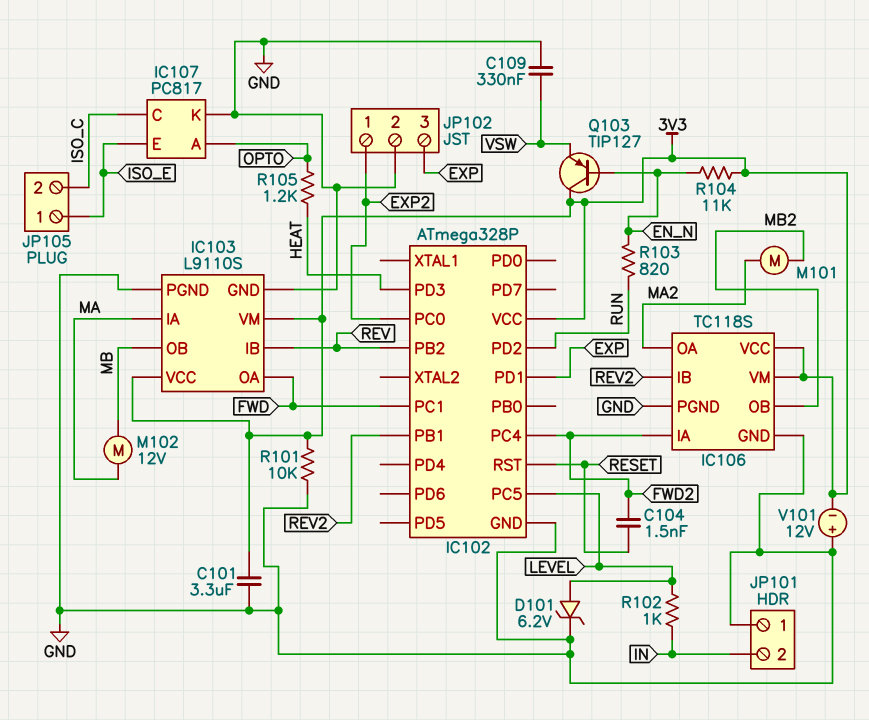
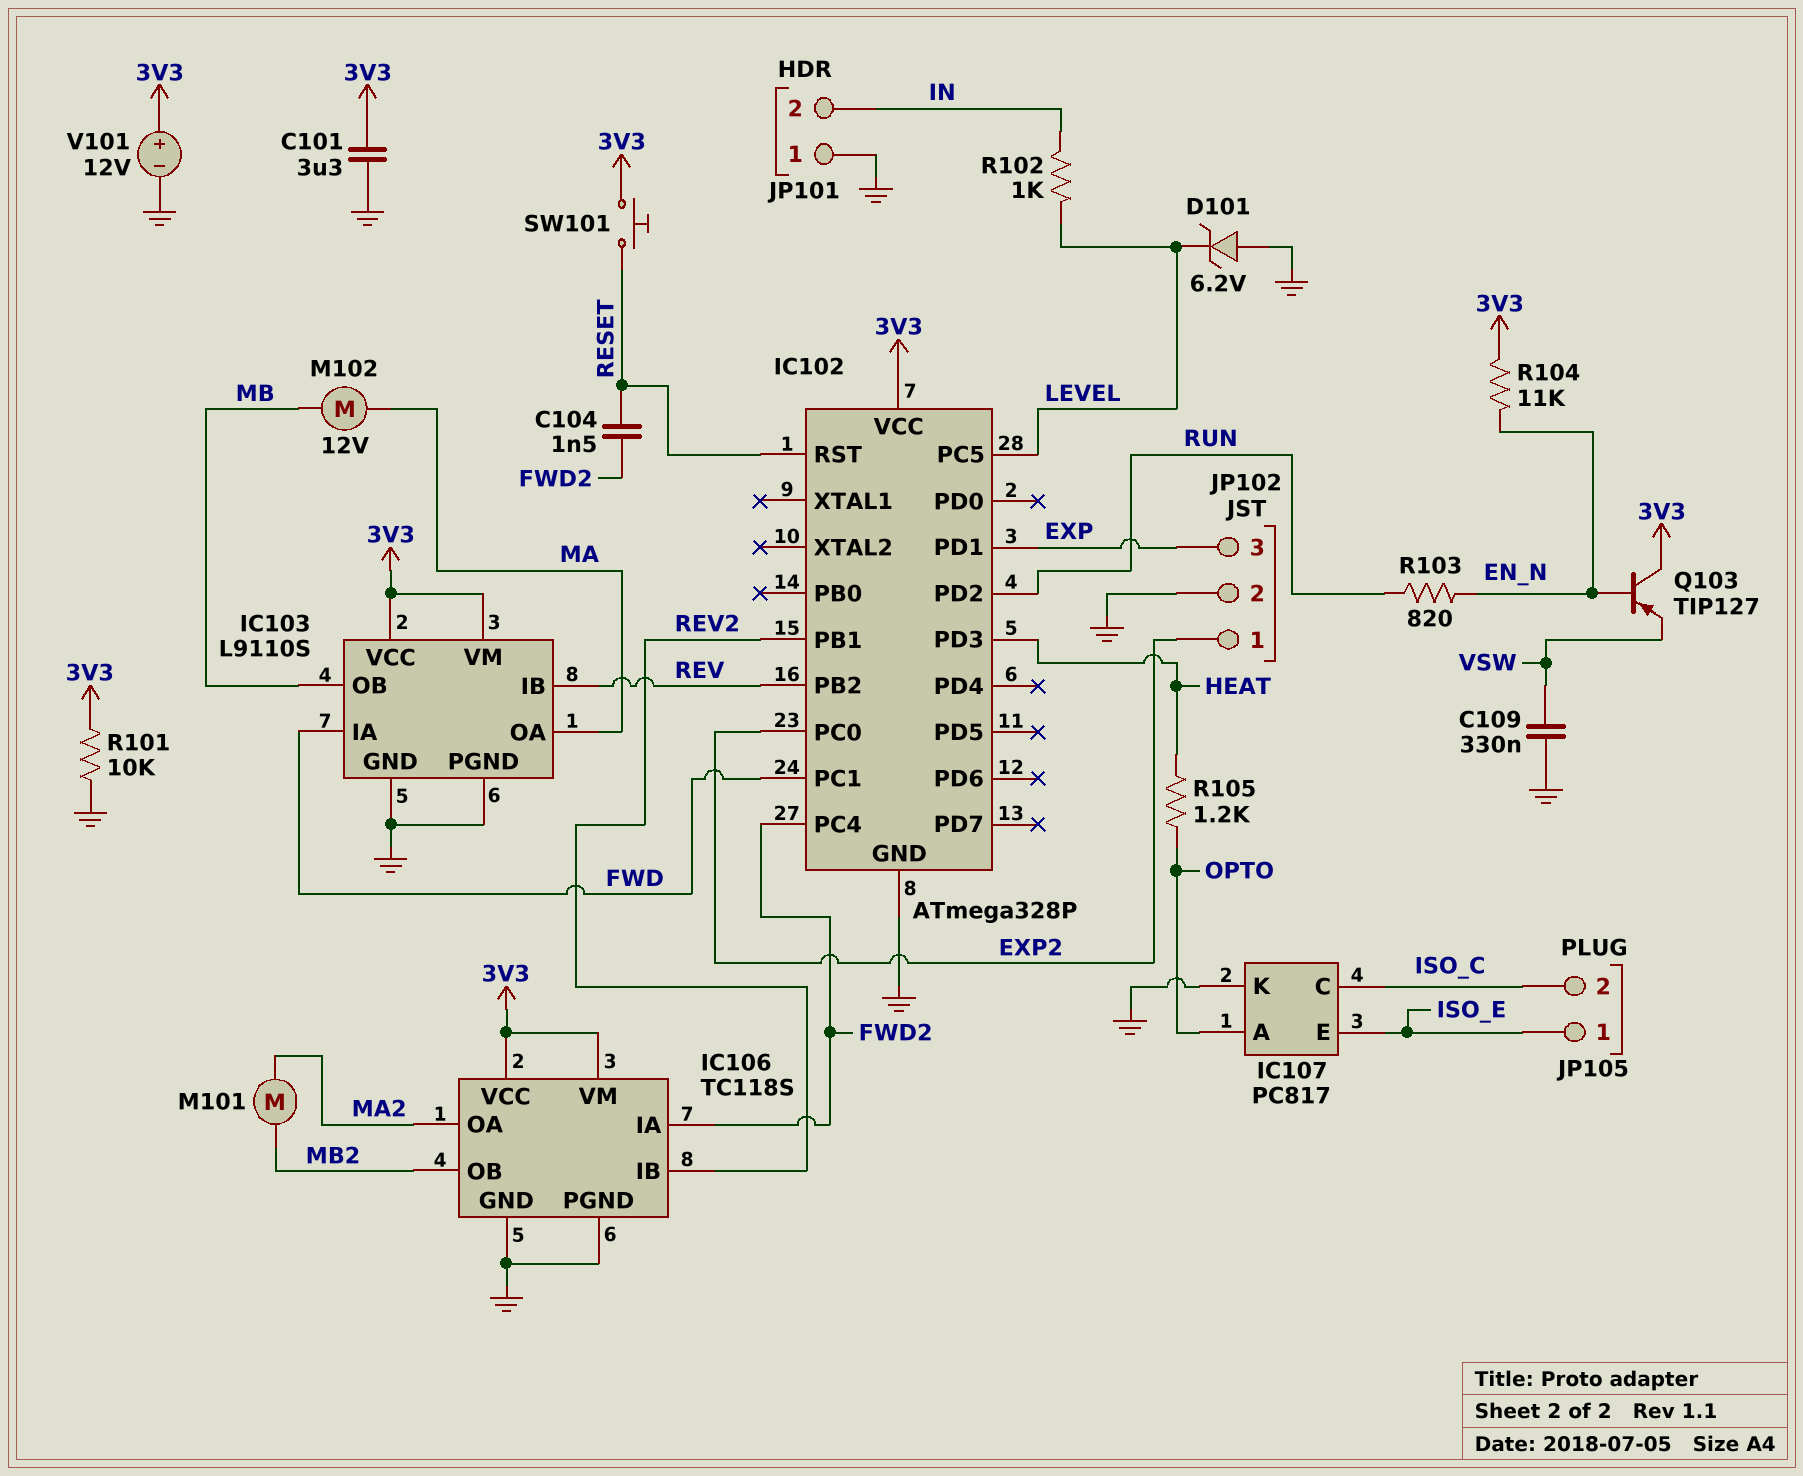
D101: zener 6.2V (A LEVEL, K GND) -> zener 6.2V (A GND, K LEVEL)
IC103 pin IA: MA -> FWD
IC103 pin OA: FWD -> MA
SW101: none -> button (3V3, RESET)
V101: 12V (plus GND, minus 3V3) -> 12V (plus 3V3, minus GND)

